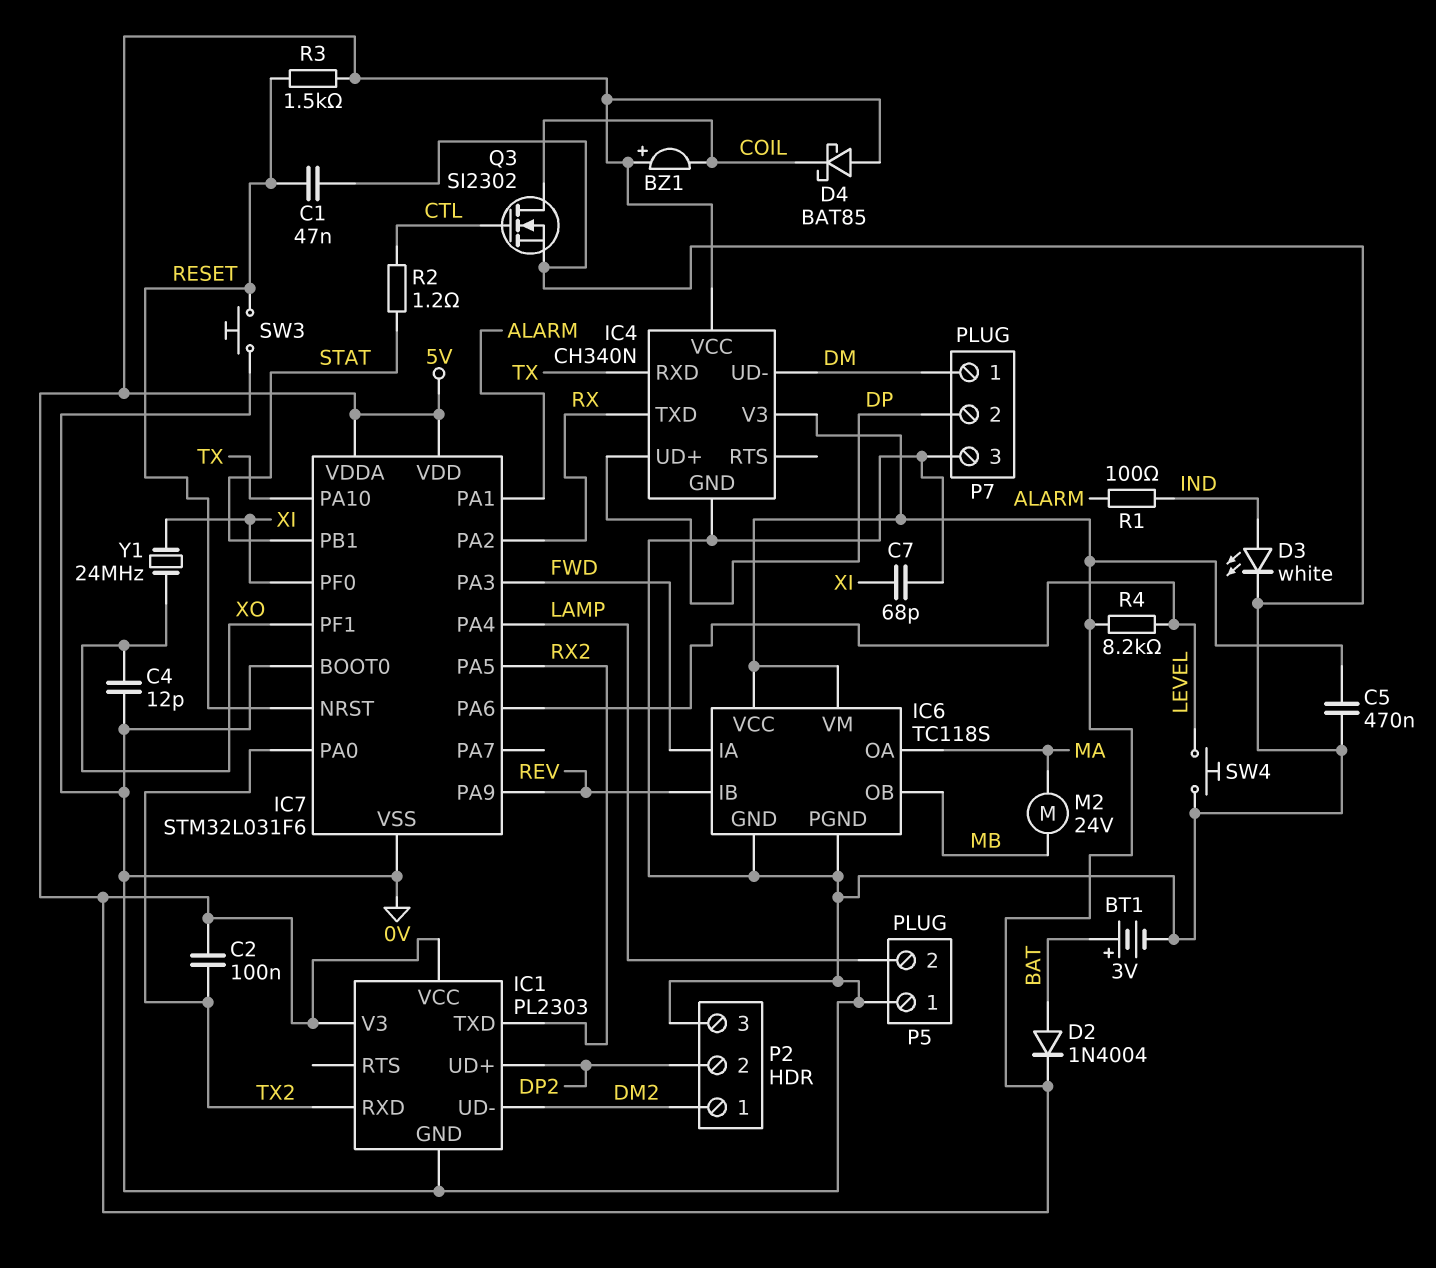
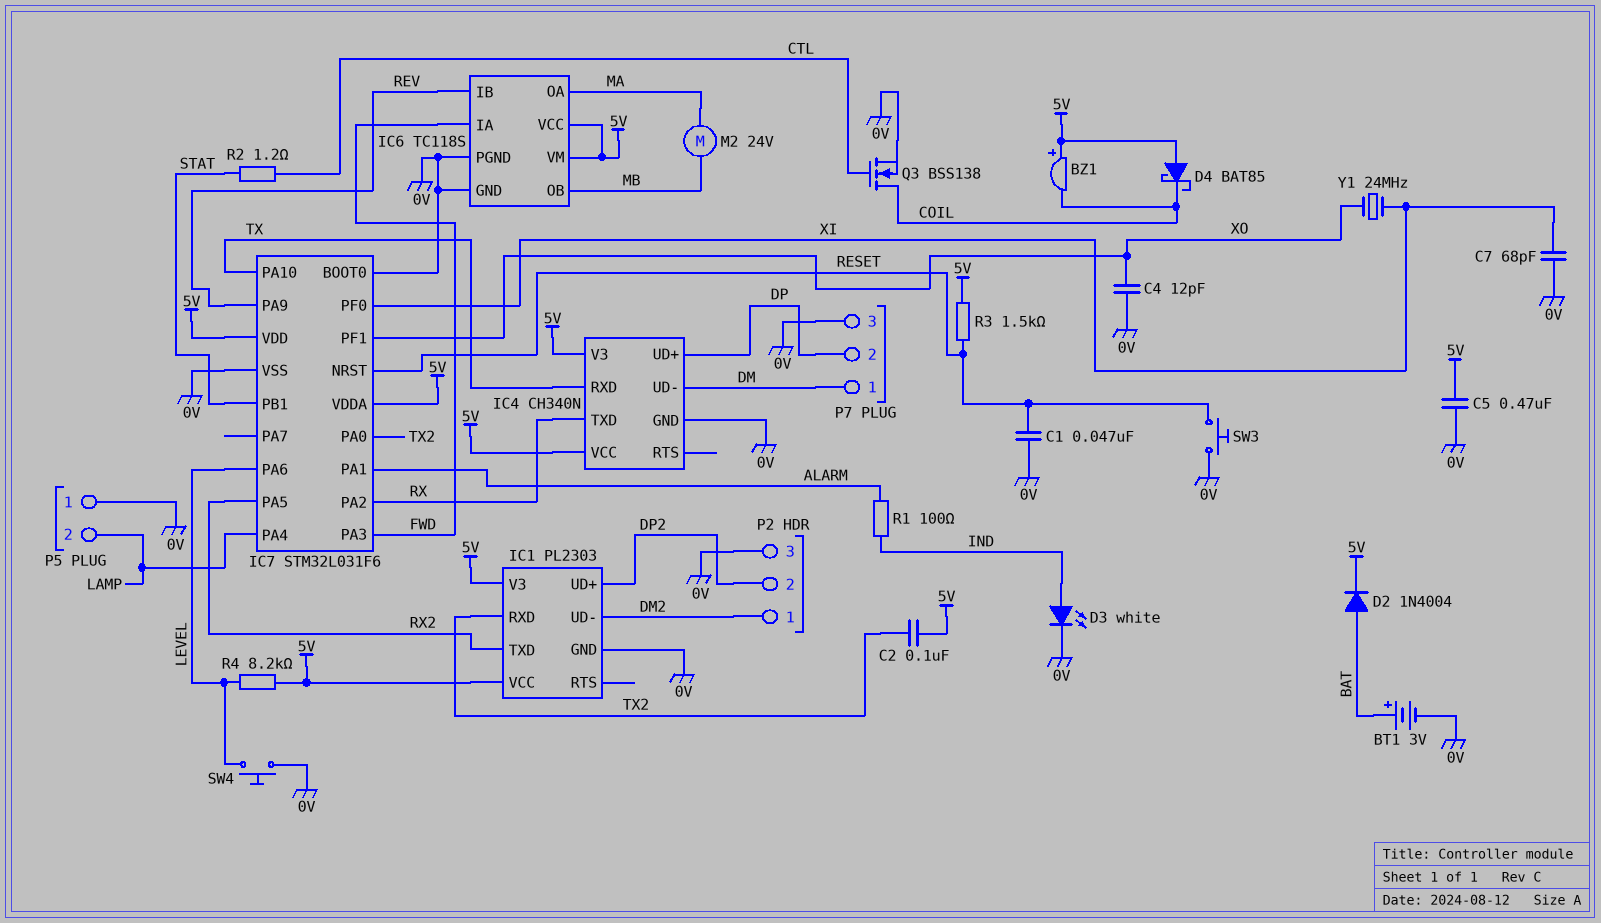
Q3: NMOS SI2302 (G CTL, D COIL, S 0V) -> NMOS BSS138 (G CTL, D COIL, S 0V)

